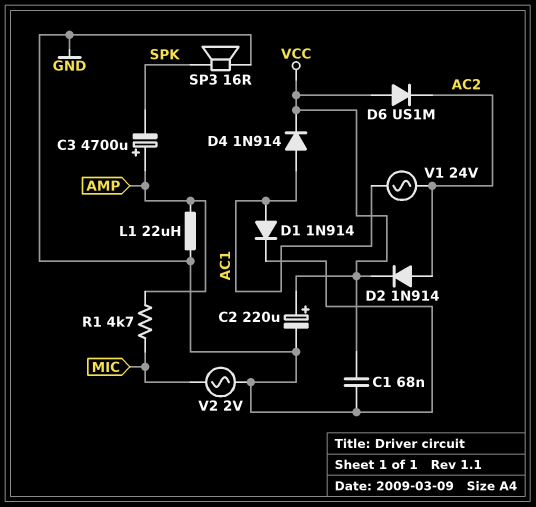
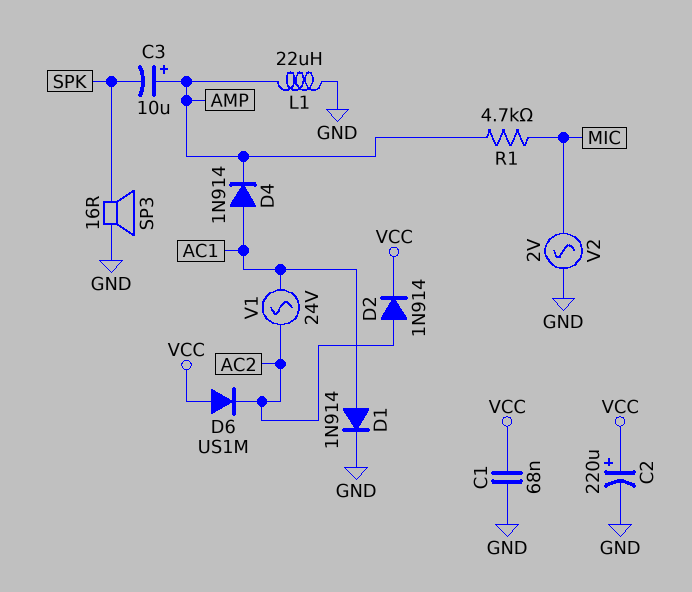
C3: 4700uF (plus AMP, minus SPK) -> 10uF (plus AMP, minus SPK)
D4: diode 1N914 (A AC1, K VCC) -> diode 1N914 (A AC1, K AMP)

